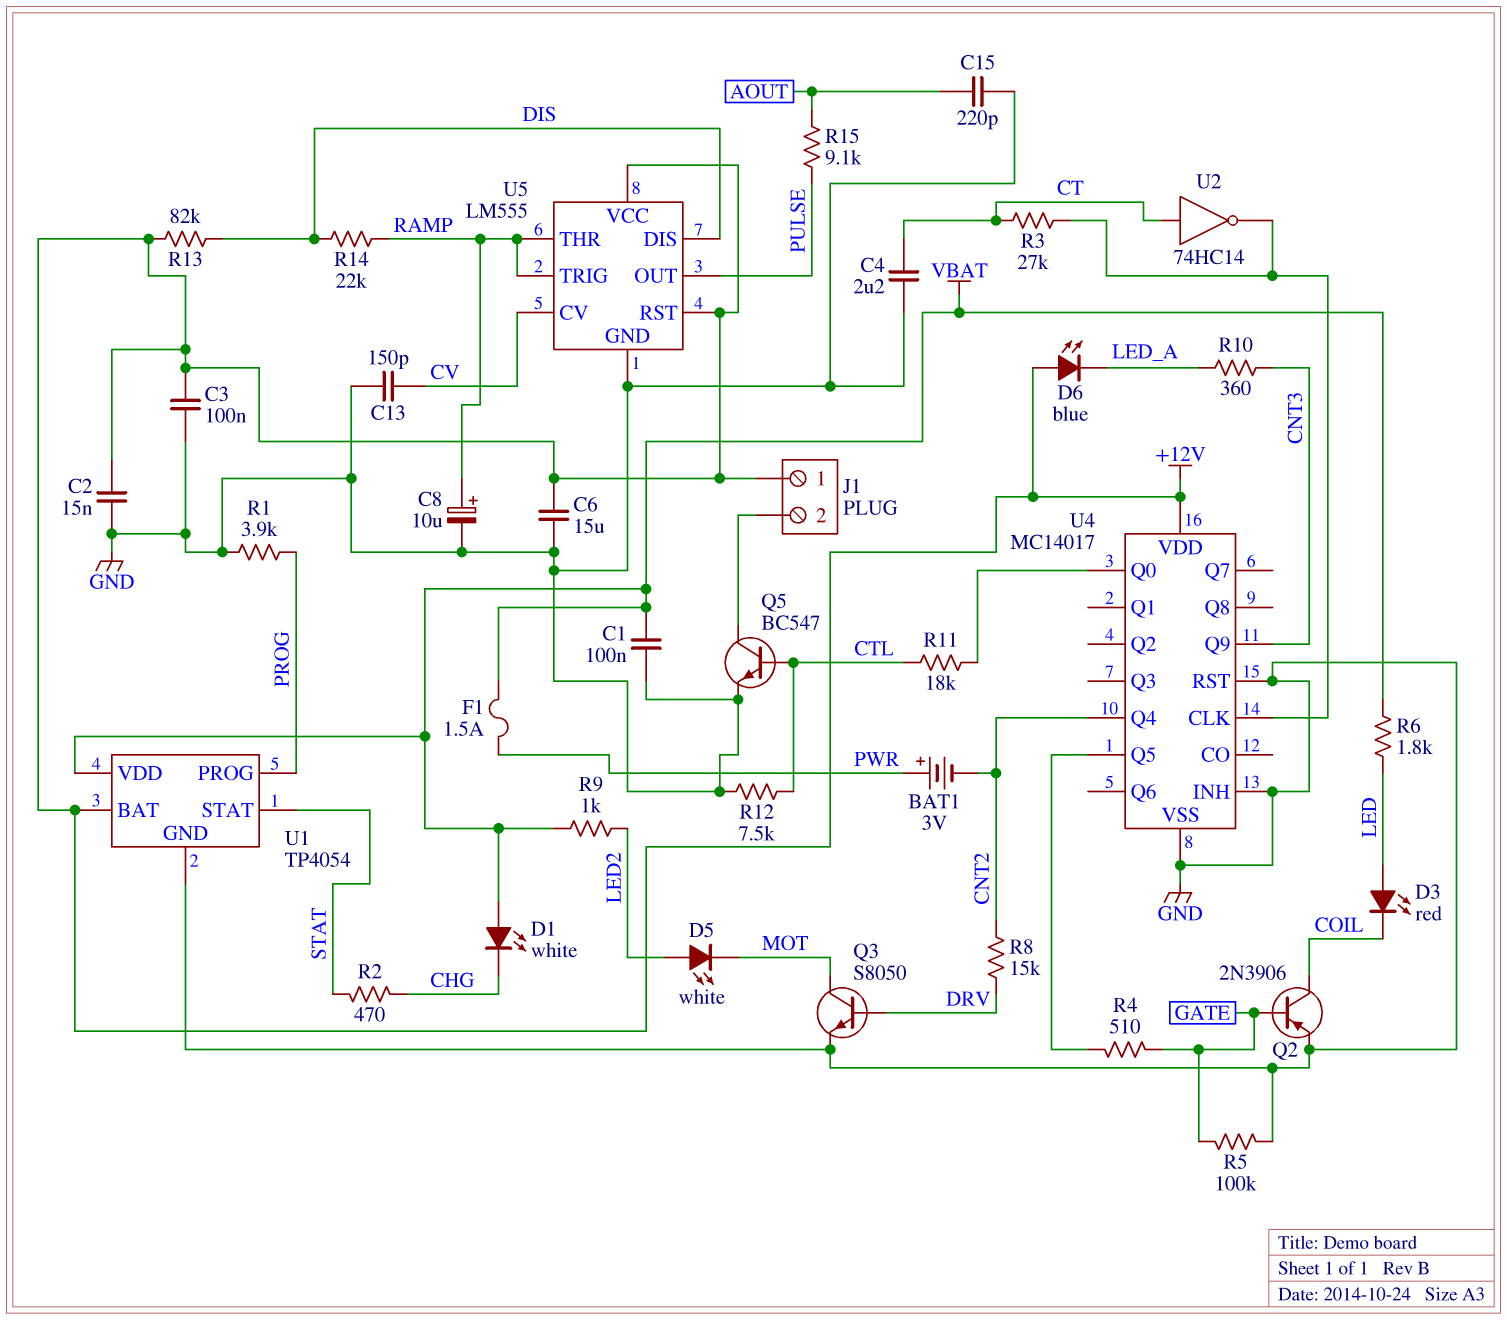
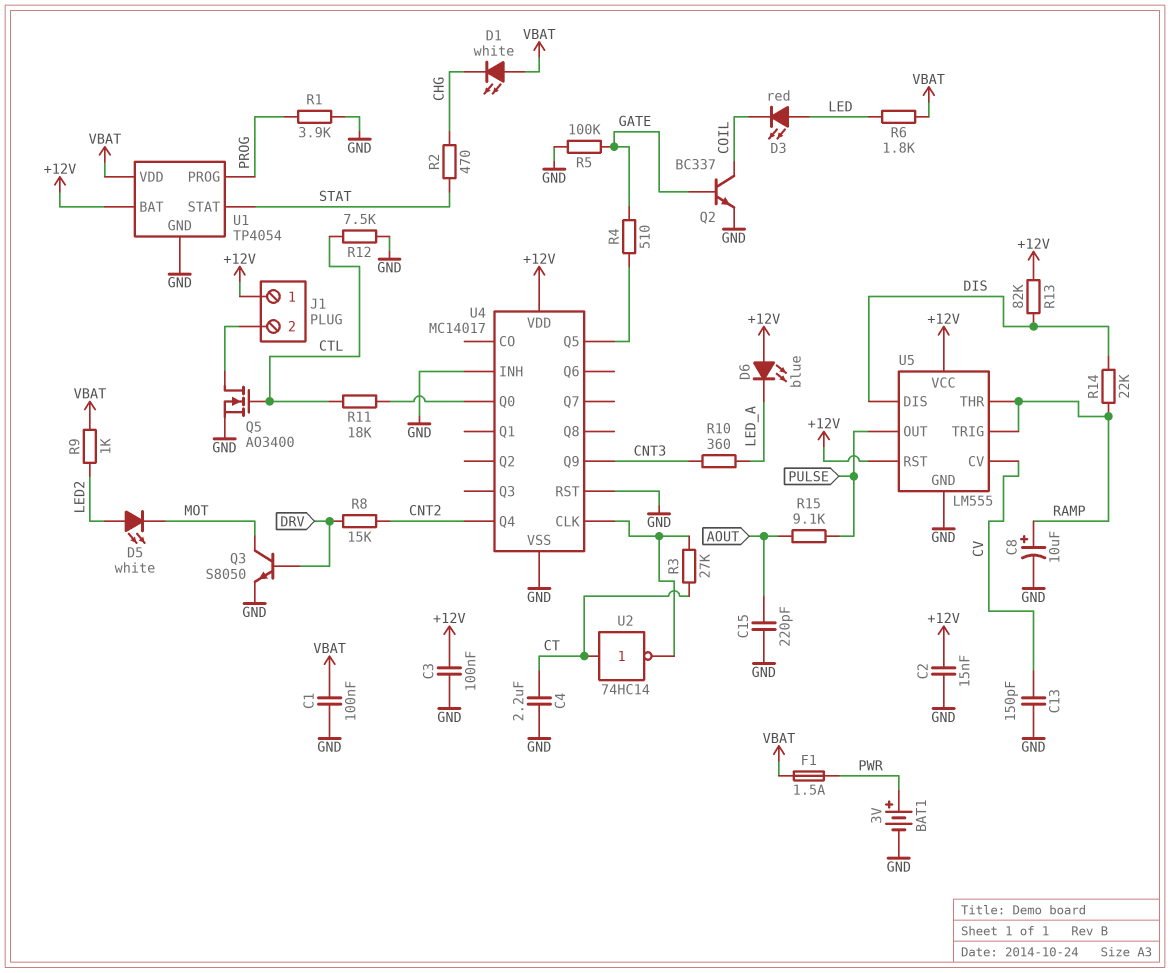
BAT1: 3V (plus PWR, minus CNT2) -> 3V (plus PWR, minus GND)
C6: 15uF (+12V, GND) -> none
Q2: PNP 2N3906 (B GATE, C COIL, E GND) -> NPN BC337 (B GATE, C COIL, E GND)
Q5: NPN BC547 (B CTL, C J1/2, E GND) -> NMOS AO3400 (G CTL, D J1/2, S GND)

